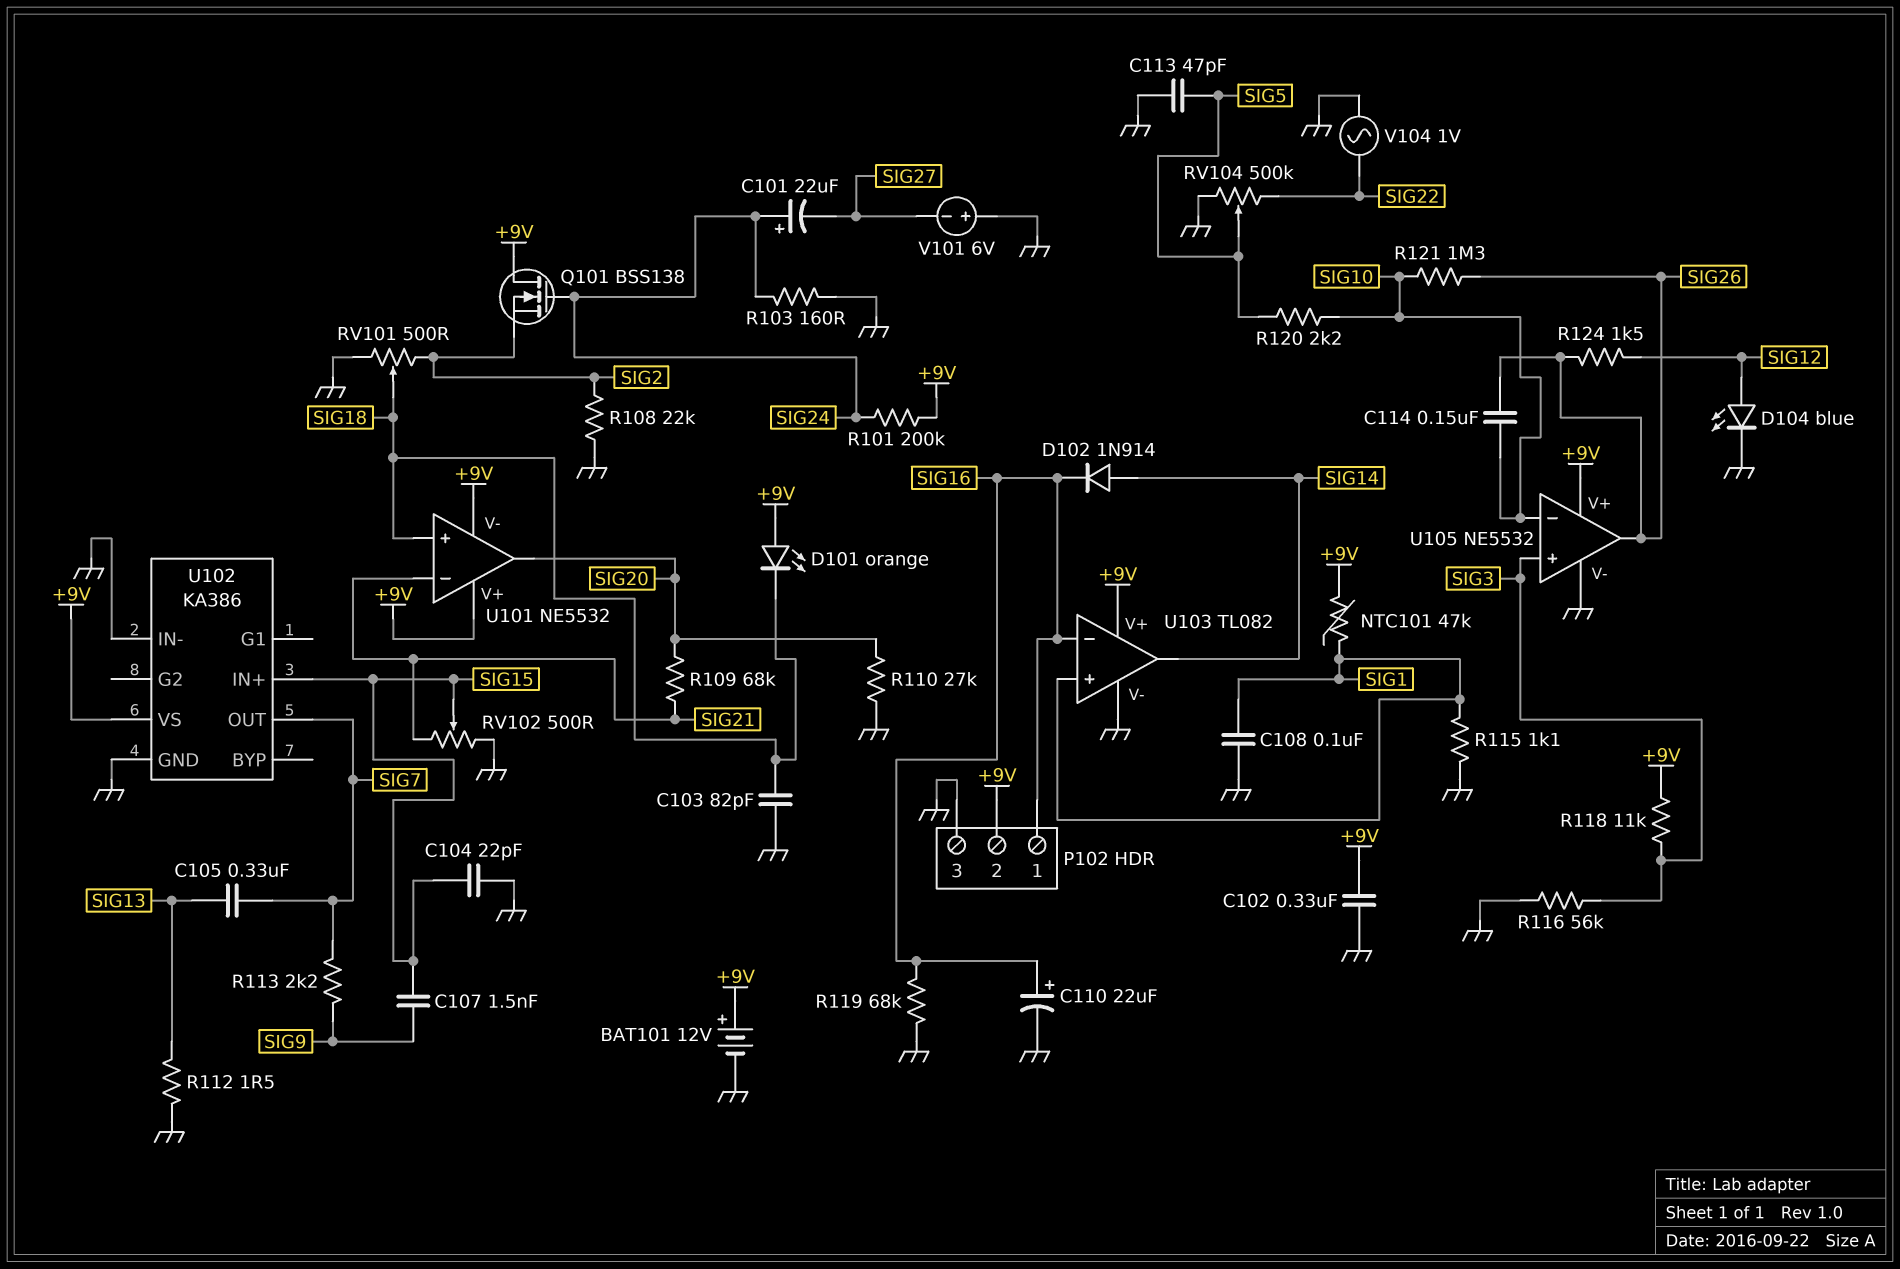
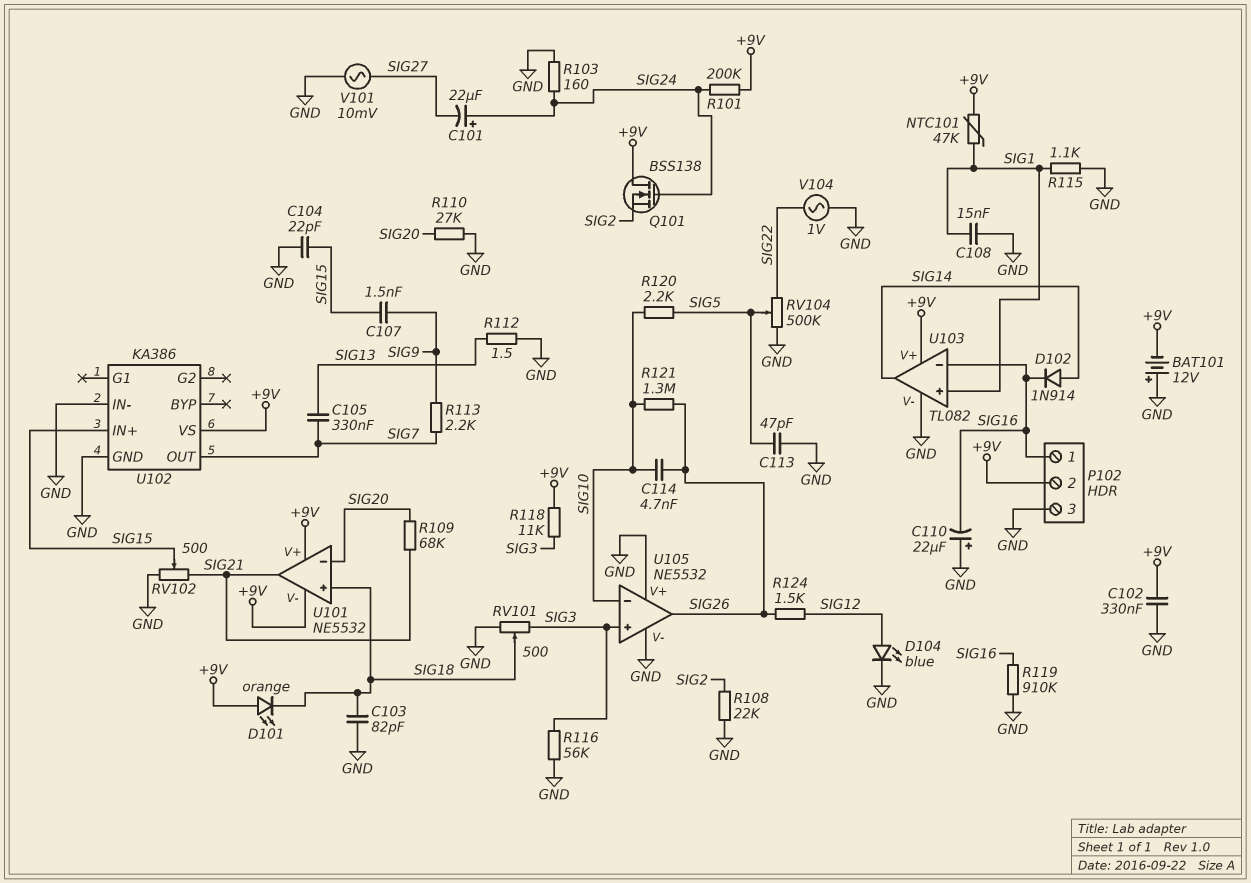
BAT101: 12V (plus +9V, minus GND) -> 12V (plus GND, minus +9V)
C108: 100nF (GND, SIG1) -> 15nF (GND, SIG1)
C110: 22uF (plus SIG16, minus GND) -> 22uF (plus GND, minus SIG16)
C114: 150nF (SIG10, SIG26) -> 4.7nF (SIG10, SIG26)
R119: 68k (GND, SIG16) -> 910k (GND, SIG16)
RV101: 500 (GND, SIG2, wiper SIG18) -> 500 (GND, SIG3, wiper SIG18)
U101 pin in-: SIG21 -> SIG20
U101 pin out: SIG20 -> SIG21
U105 pin V+: +9V -> GND
V101: 6V (plus GND, minus SIG27) -> AC 10mV (GND, SIG27)

